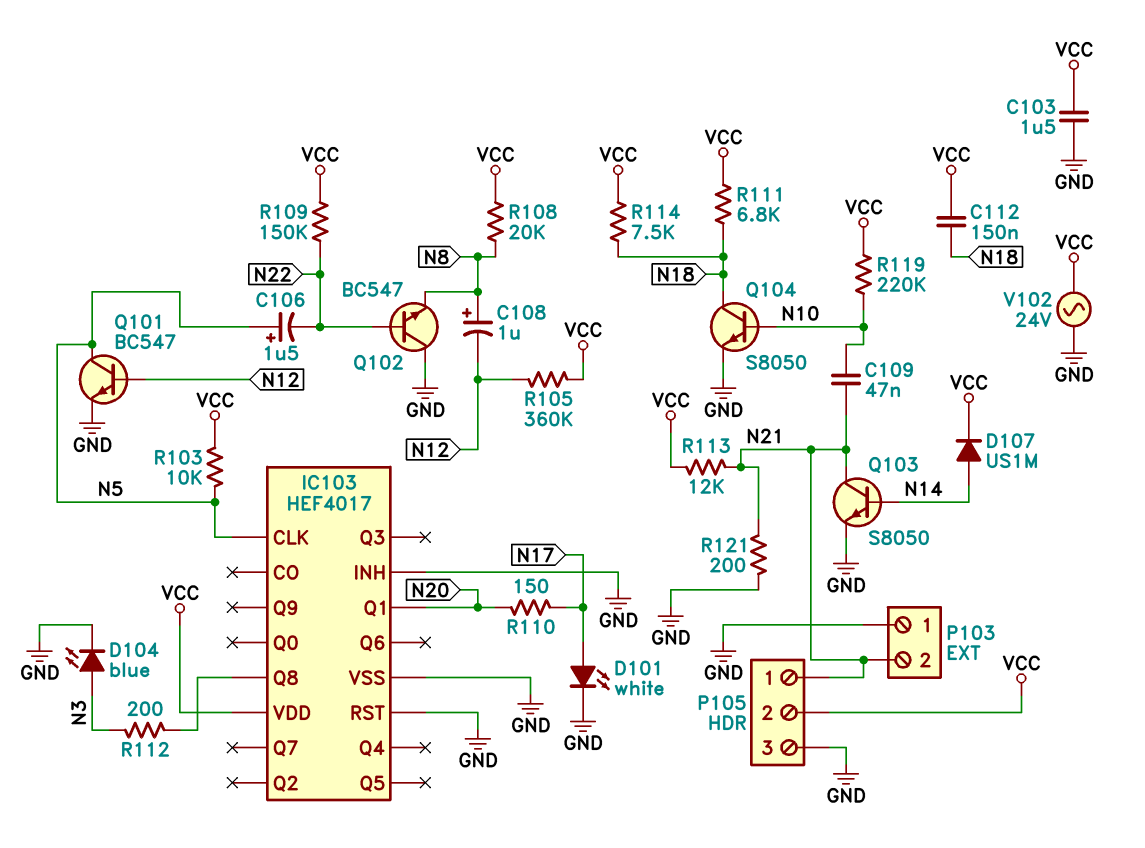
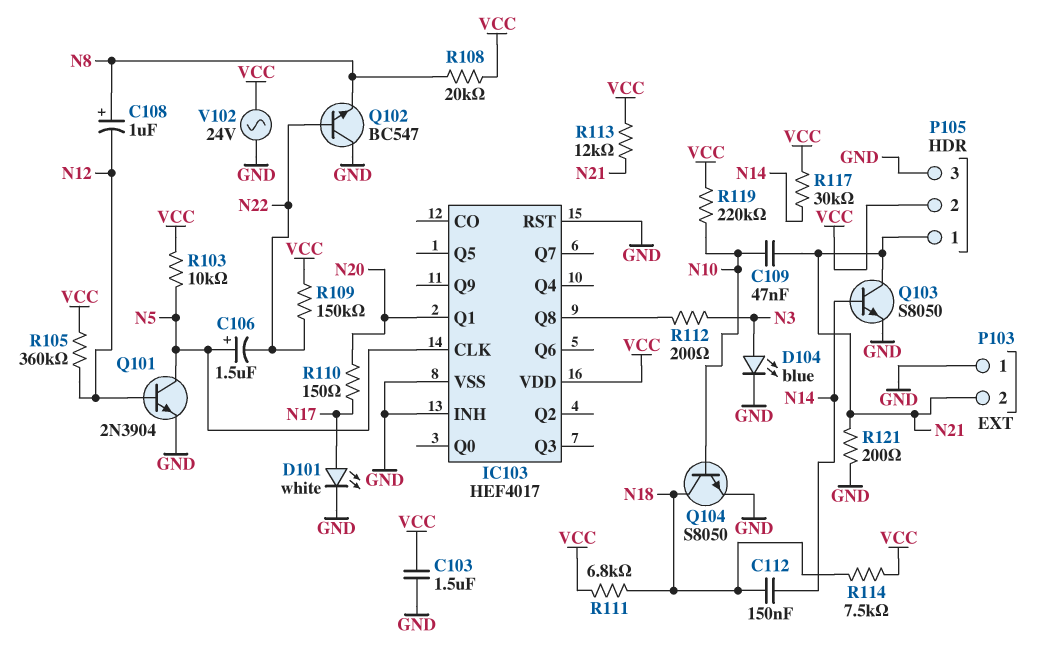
C112: 150nF (N18, VCC) -> 150nF (N14, N18)
D107: diode US1M (A N14, K VCC) -> none
Q101: NPN BC547 (B N12, C N5, E GND) -> NPN 2N3904 (B N12, C N5, E GND)
R117: none -> 30k (N14, VCC)

